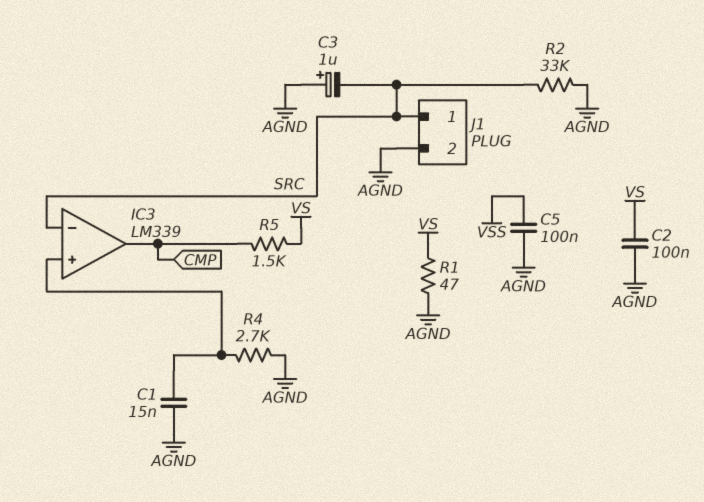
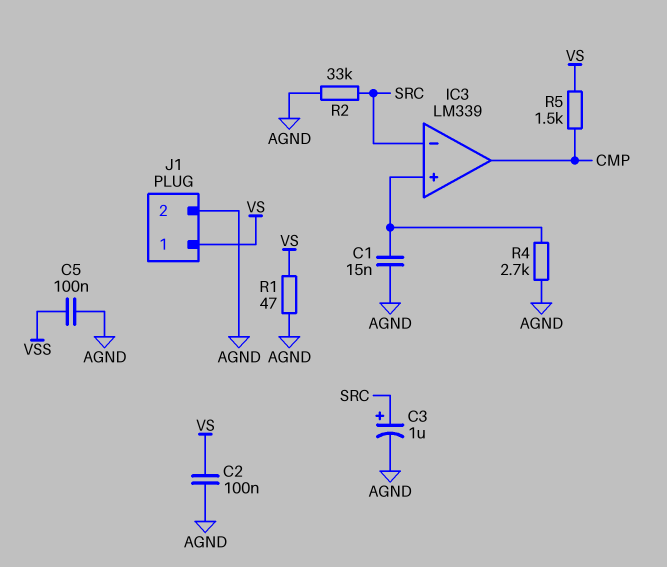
C3: 1uF (plus AGND, minus SRC) -> 1uF (plus SRC, minus AGND)
J1 pin 1: SRC -> VS

